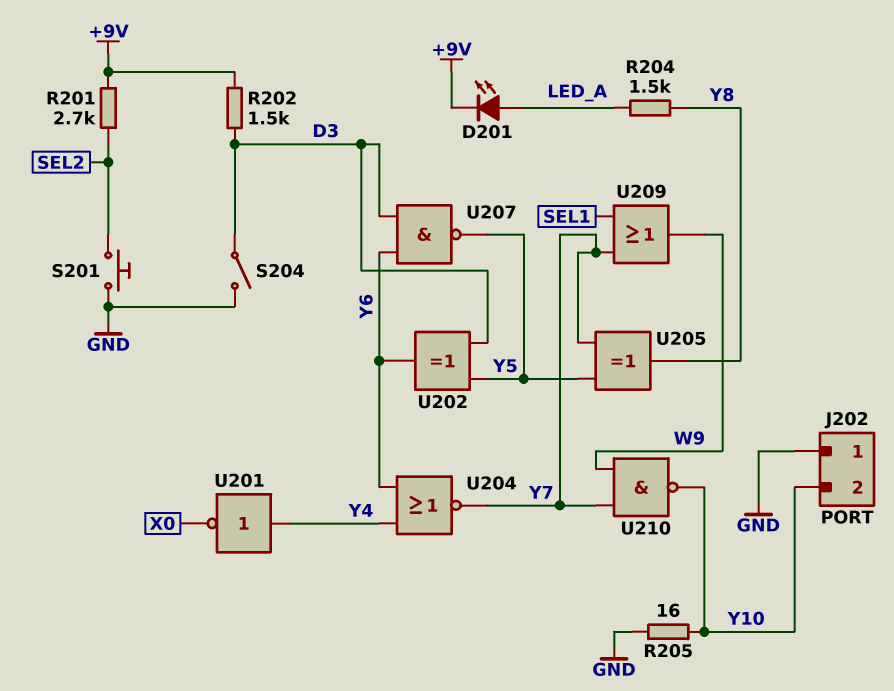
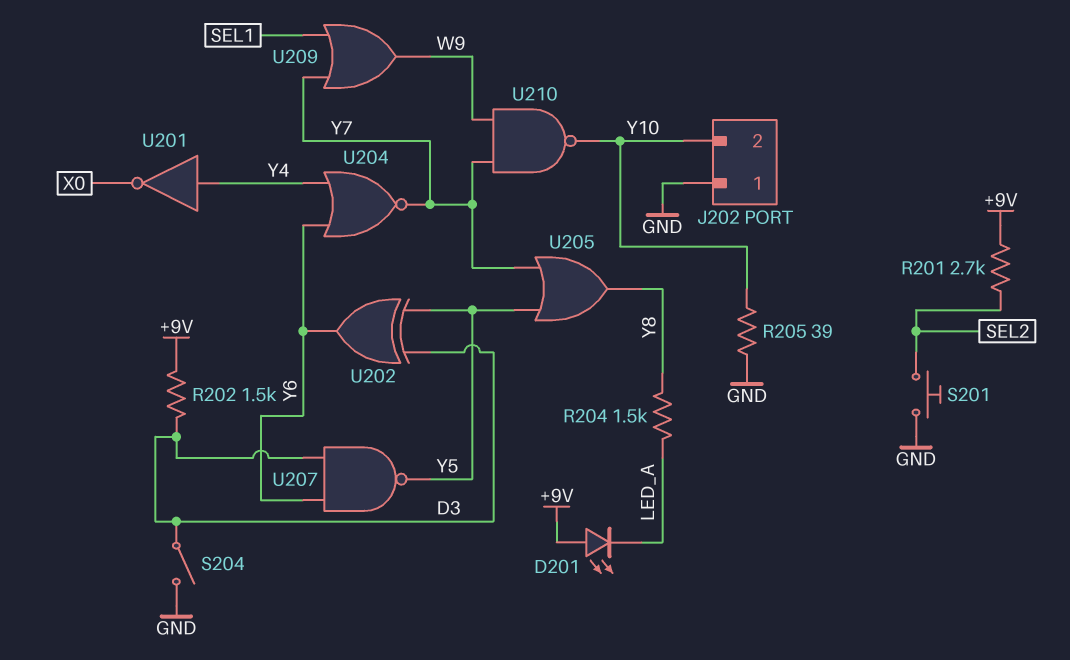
D201: LED (A LED_A, K +9V) -> LED (A +9V, K LED_A)
R205: 16 (GND, Y10) -> 39 (GND, Y10)
U205: XOR (in Y5, in Y7, out Y8) -> OR (in Y5, in Y7, out Y8)

